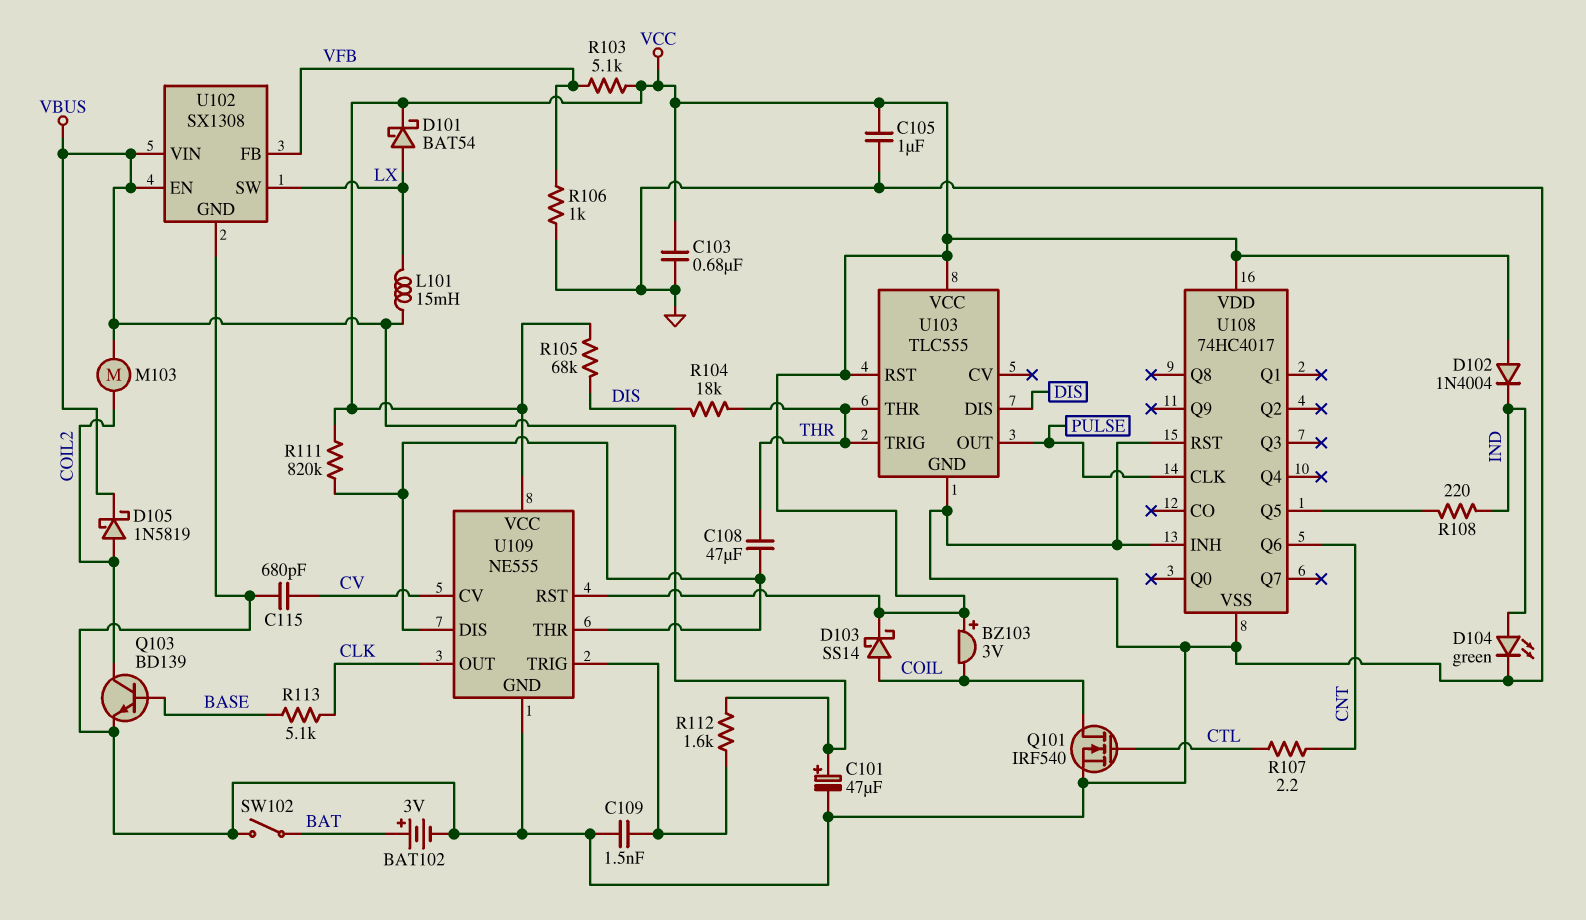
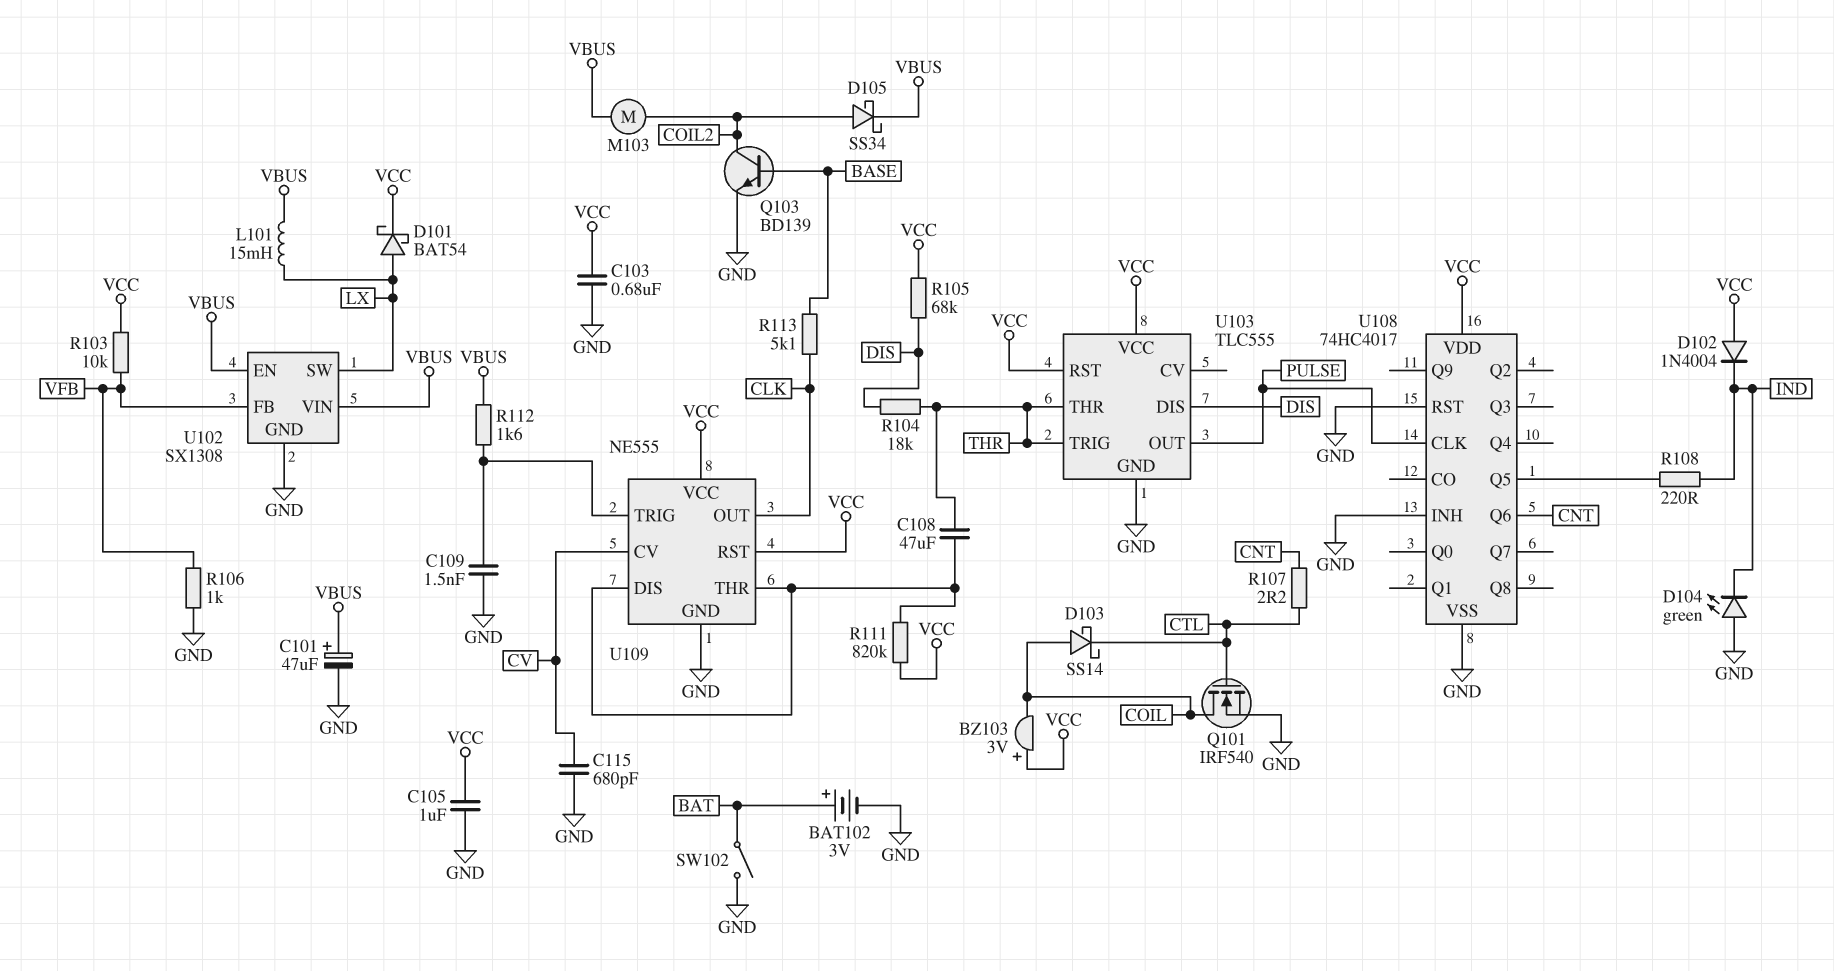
D103: schottky SS14 (A COIL, K VCC) -> schottky SS14 (A COIL, K CTL)
D104: LED green (A IND, K GND) -> LED green (A GND, K IND)
D105: schottky 1N5819 (A COIL2, K VBUS) -> schottky SS34 (A COIL2, K VBUS)
R103: 5.1k (VCC, VFB) -> 10k (VCC, VFB)

